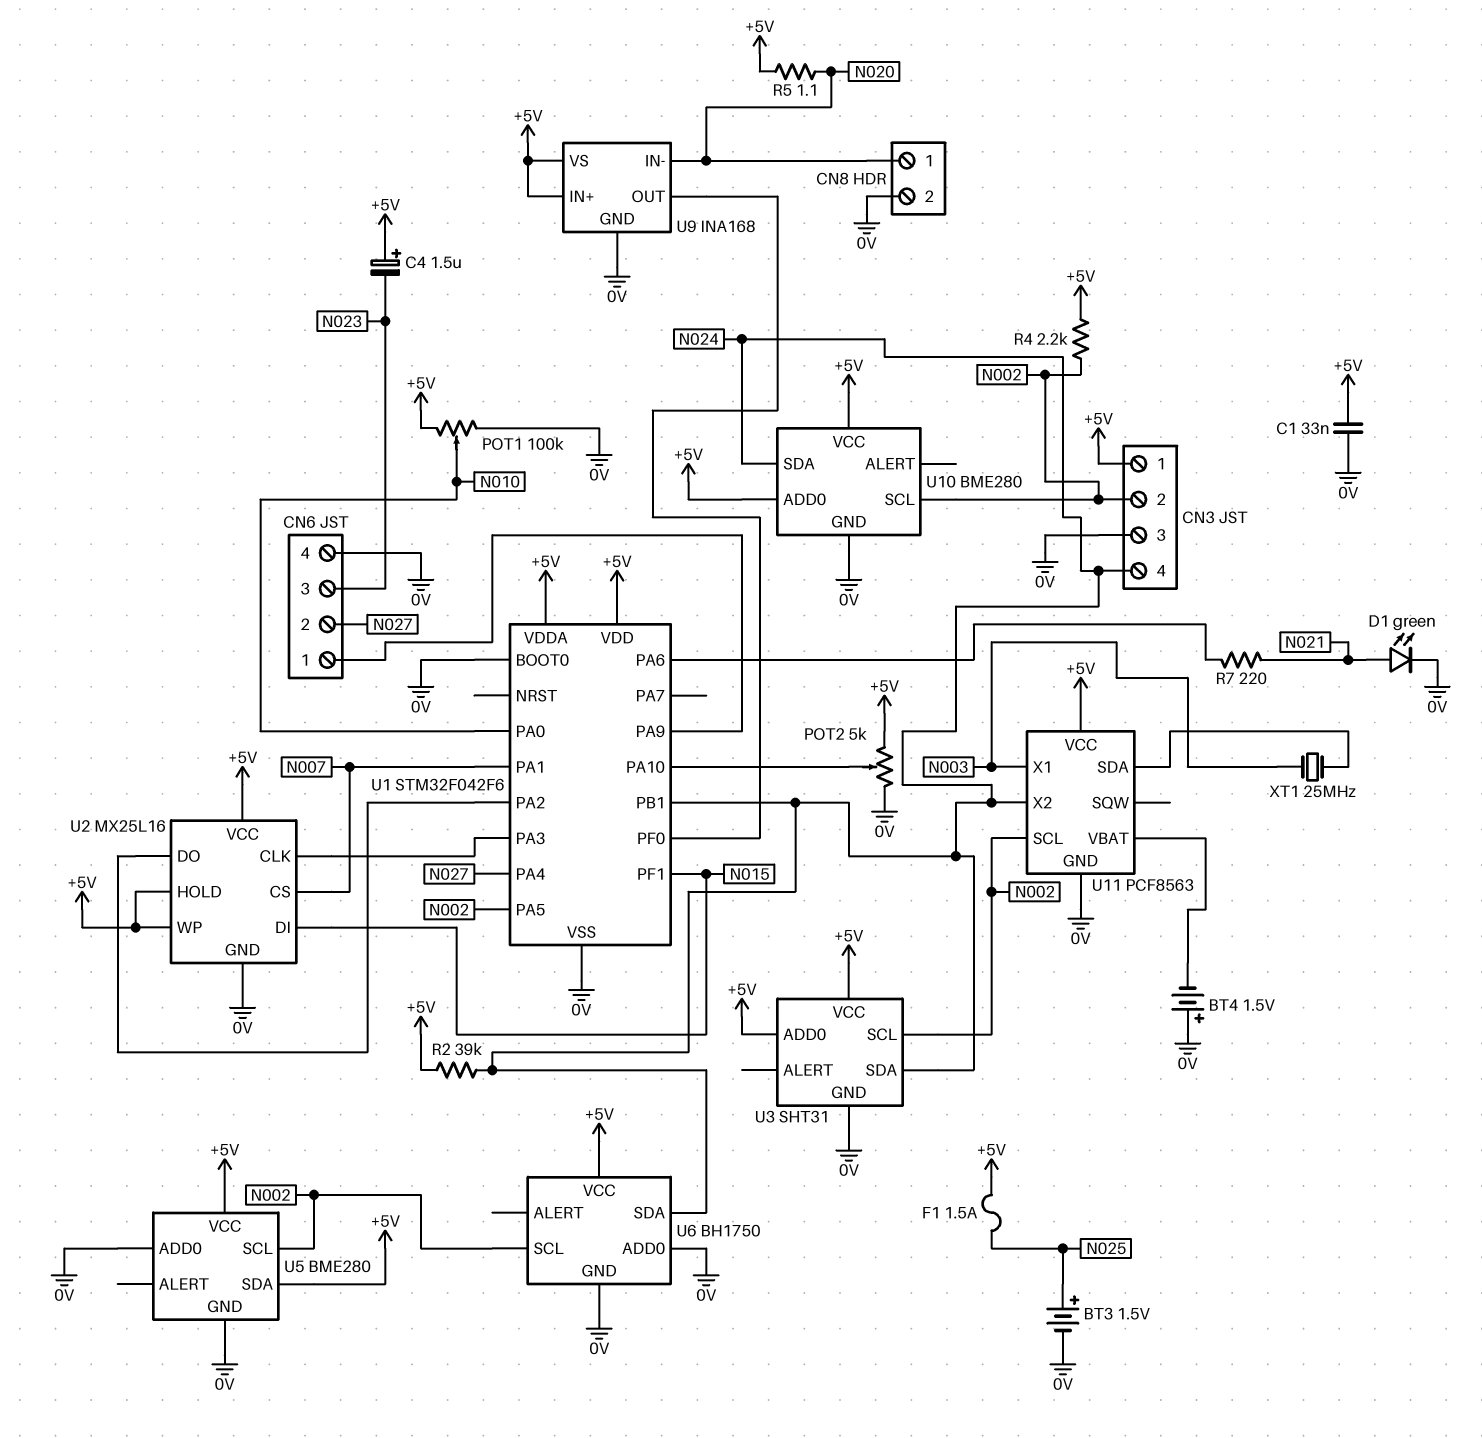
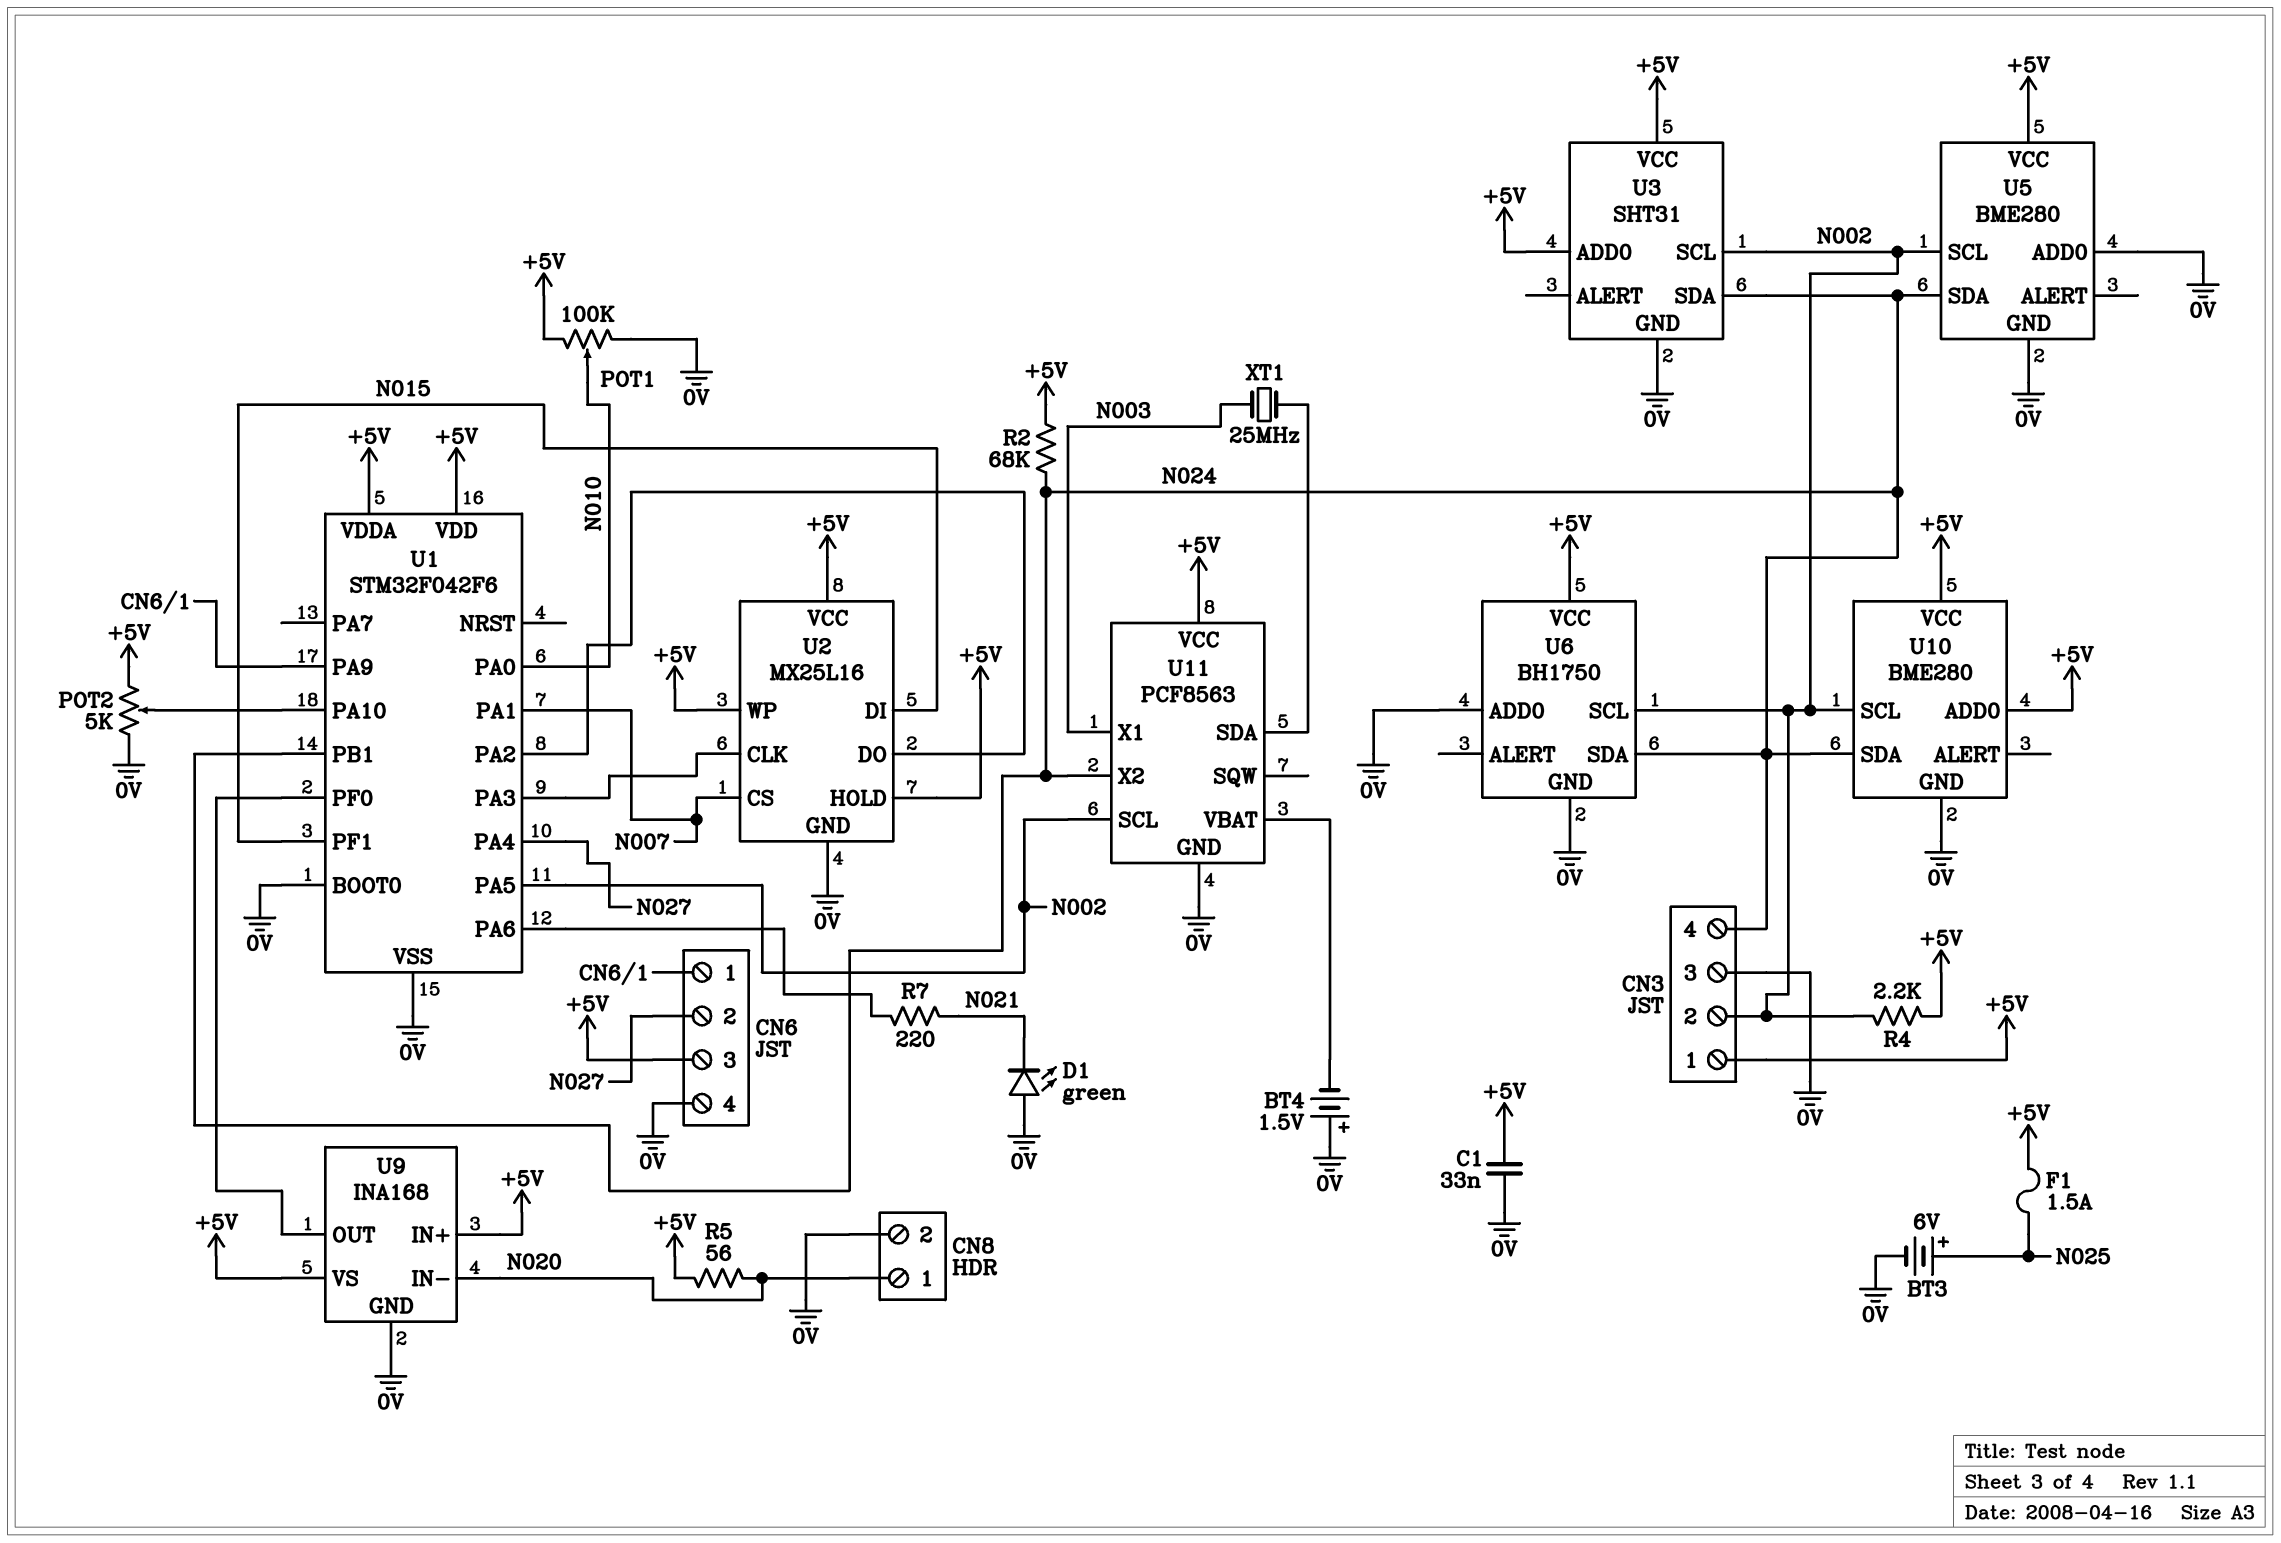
BT3: 1.5V (plus N025, minus 0V) -> 6V (plus N025, minus 0V)
C4: 1.5uF (plus +5V, minus N023) -> none
CN6 pin 3: N023 -> +5V
D1: LED green (A N021, K 0V) -> LED green (A 0V, K N021)
R2: 39k (+5V, N024) -> 68k (+5V, N024)
R5: 1.1 (+5V, N020) -> 56 (+5V, N020)
U5 pin SDA: +5V -> N024

